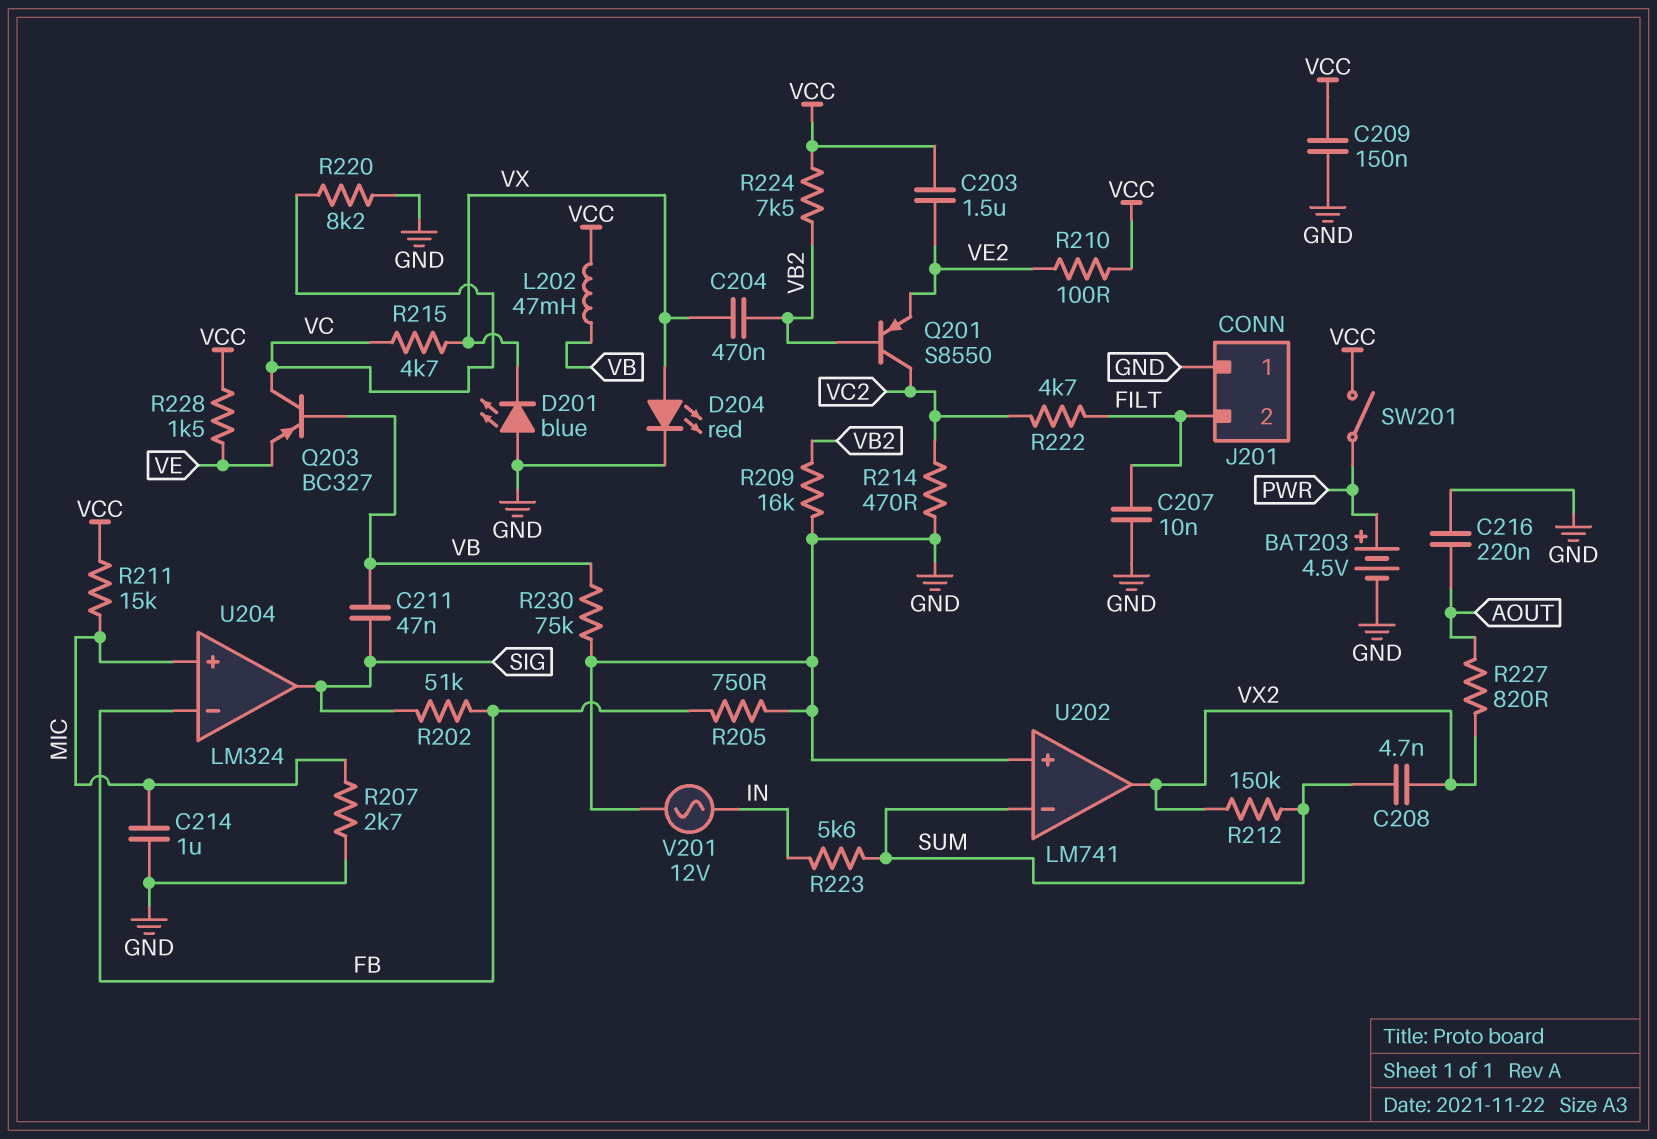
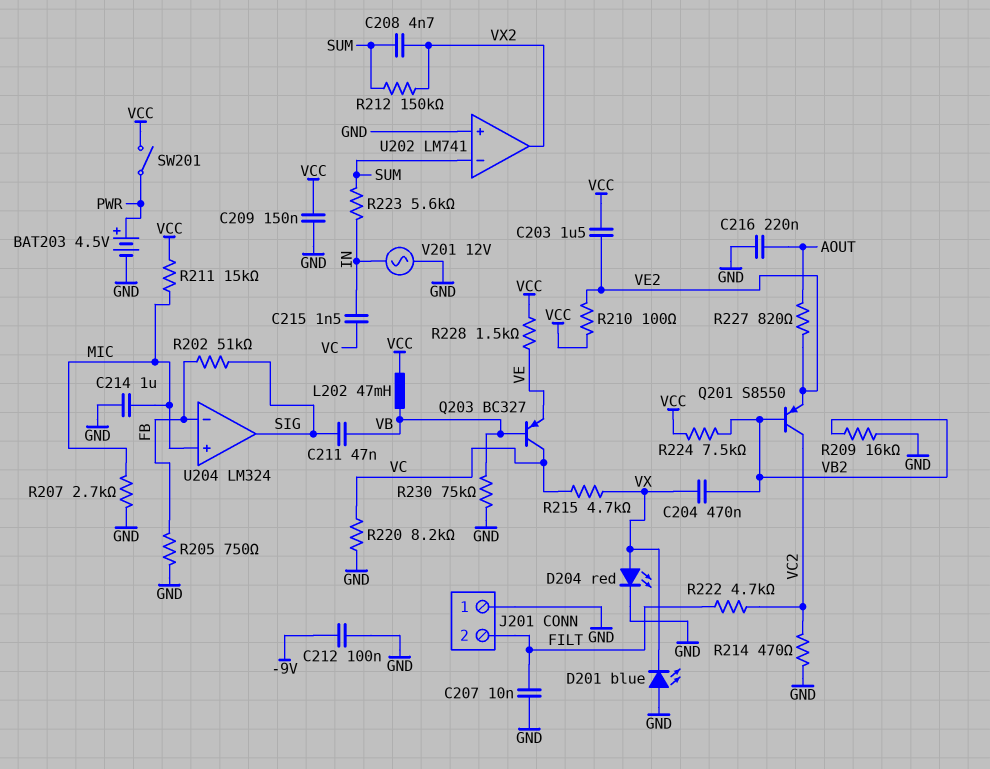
C212: none -> 100nF (-9V, GND)
C215: none -> 1.5nF (IN, VC)
R227: 820 (AOUT, VX2) -> 820 (AOUT, VE2)

